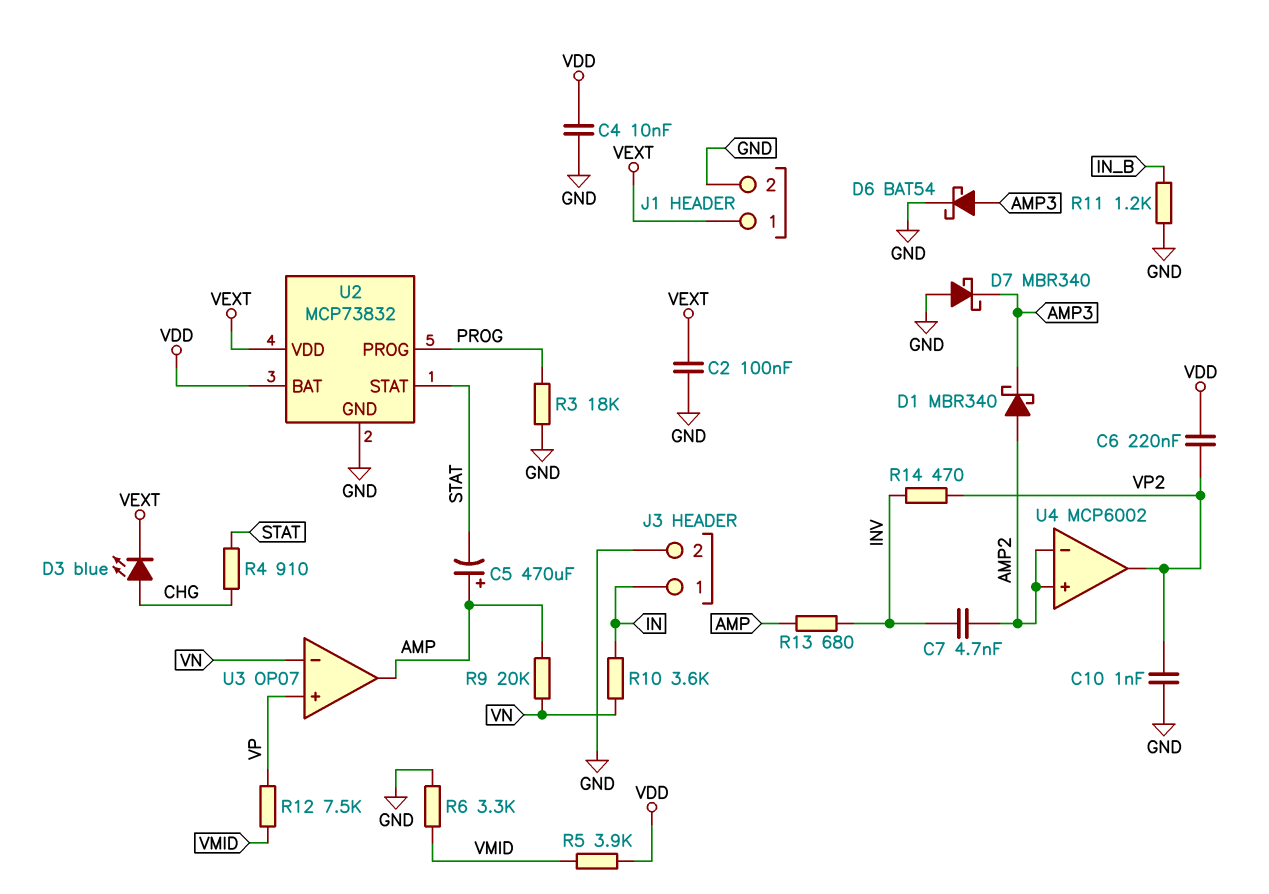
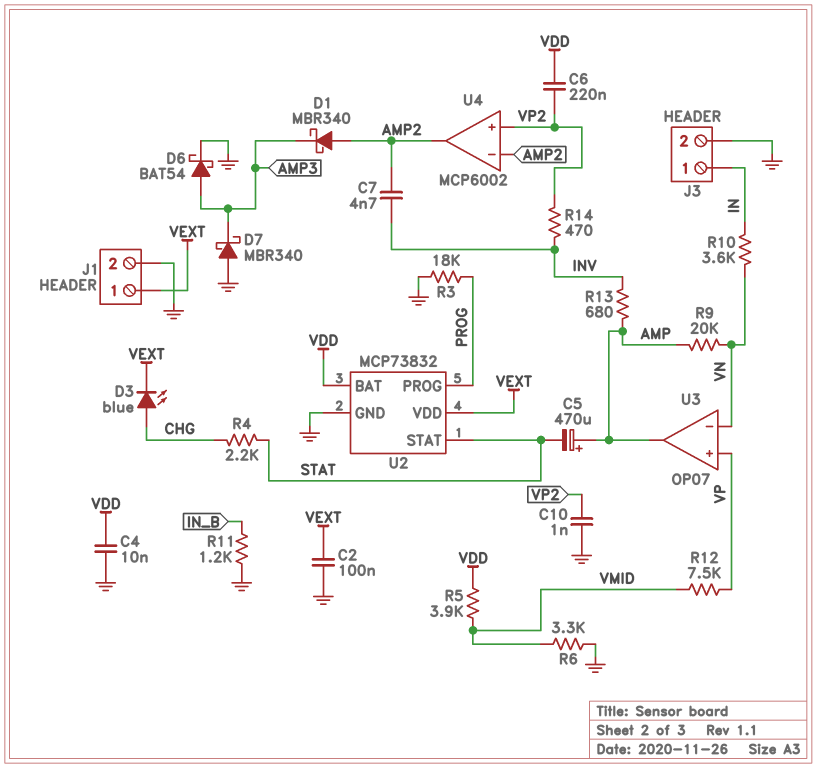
R4: 910 (CHG, STAT) -> 2.2k (CHG, STAT)
U4 pin in+: AMP2 -> VP2
U4 pin out: VP2 -> AMP2

